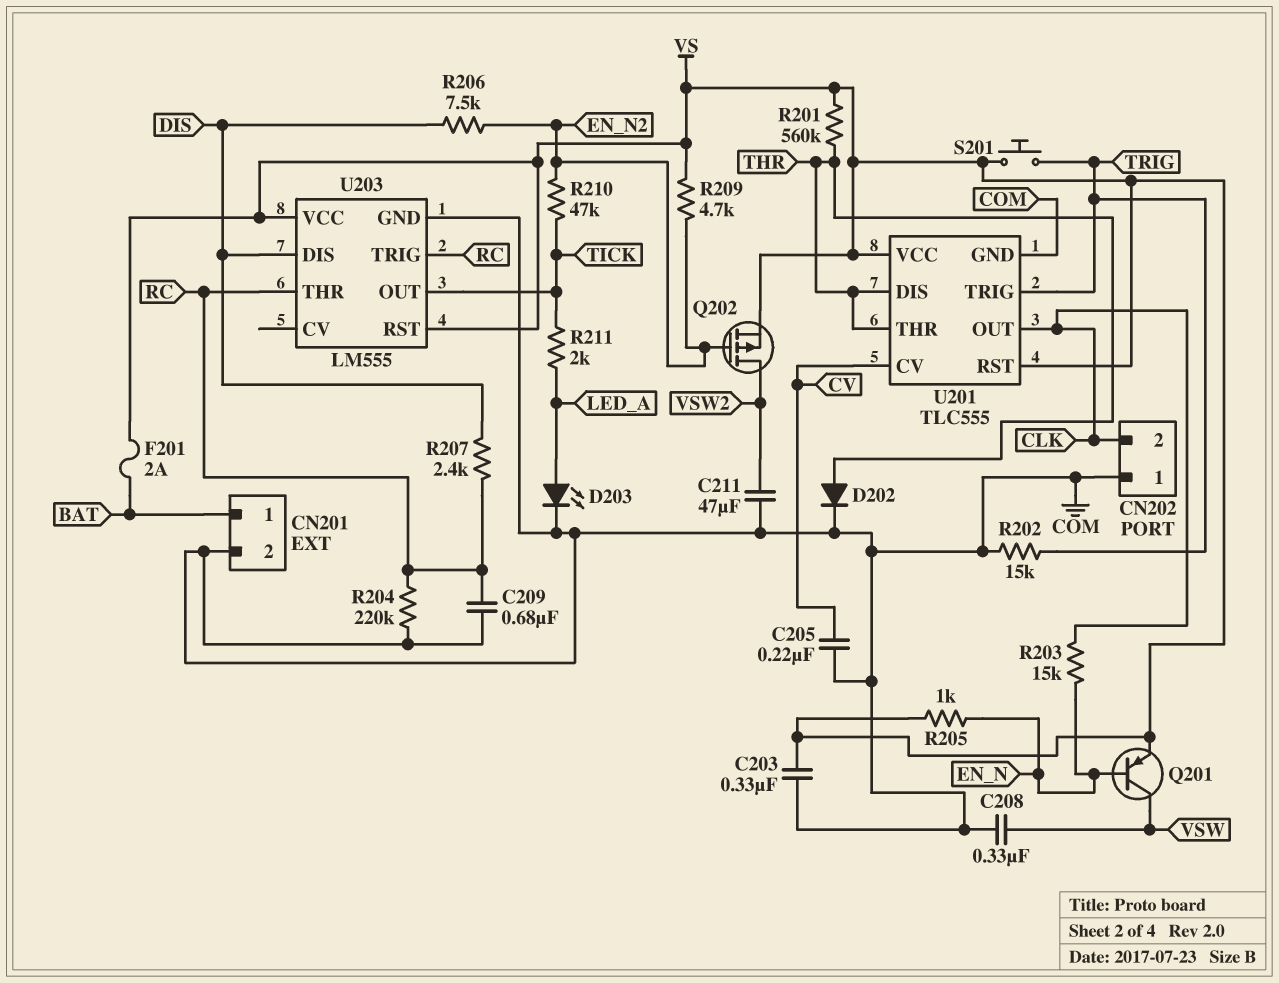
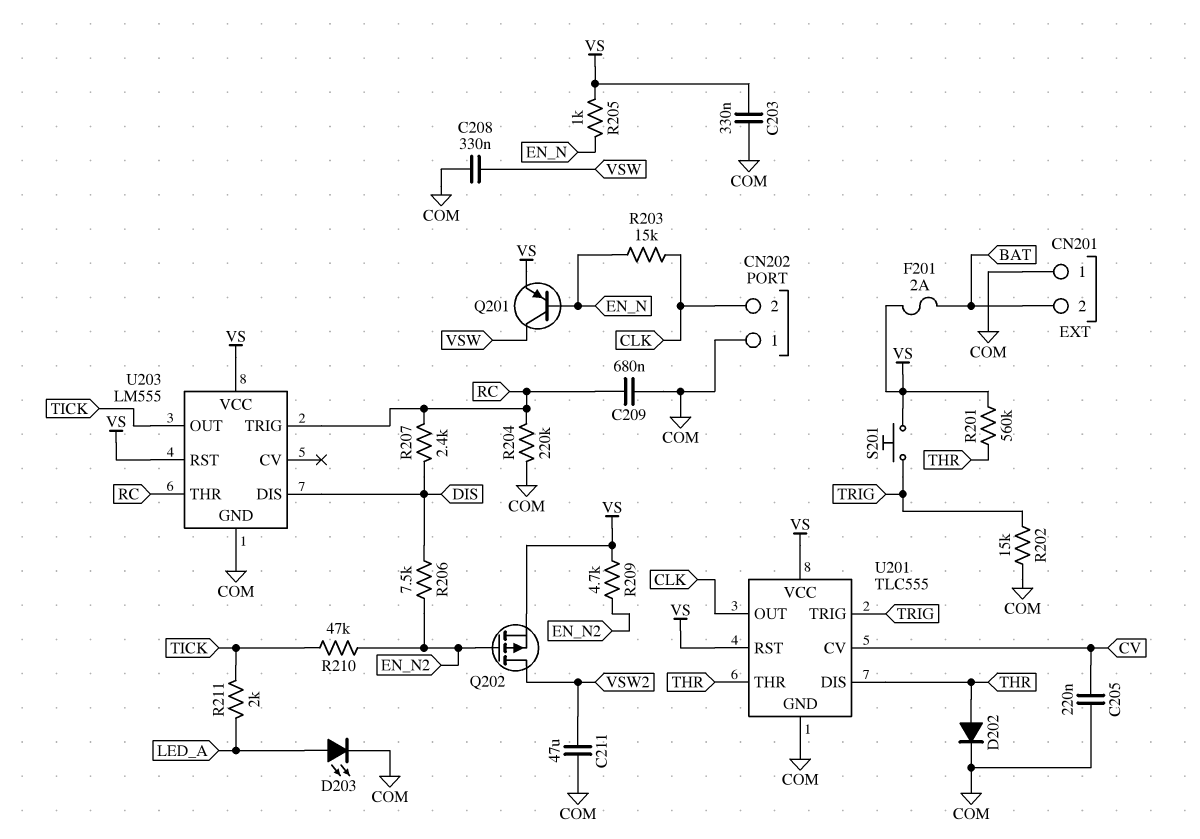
CN201 pin 1: BAT -> COM
CN201 pin 2: COM -> BAT

